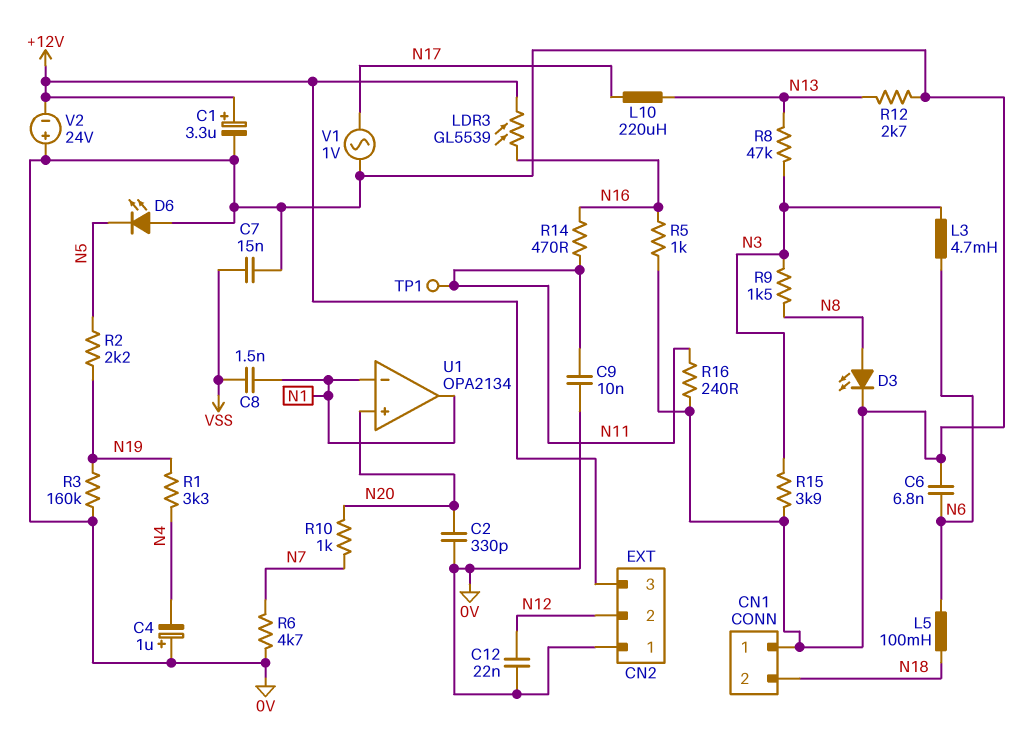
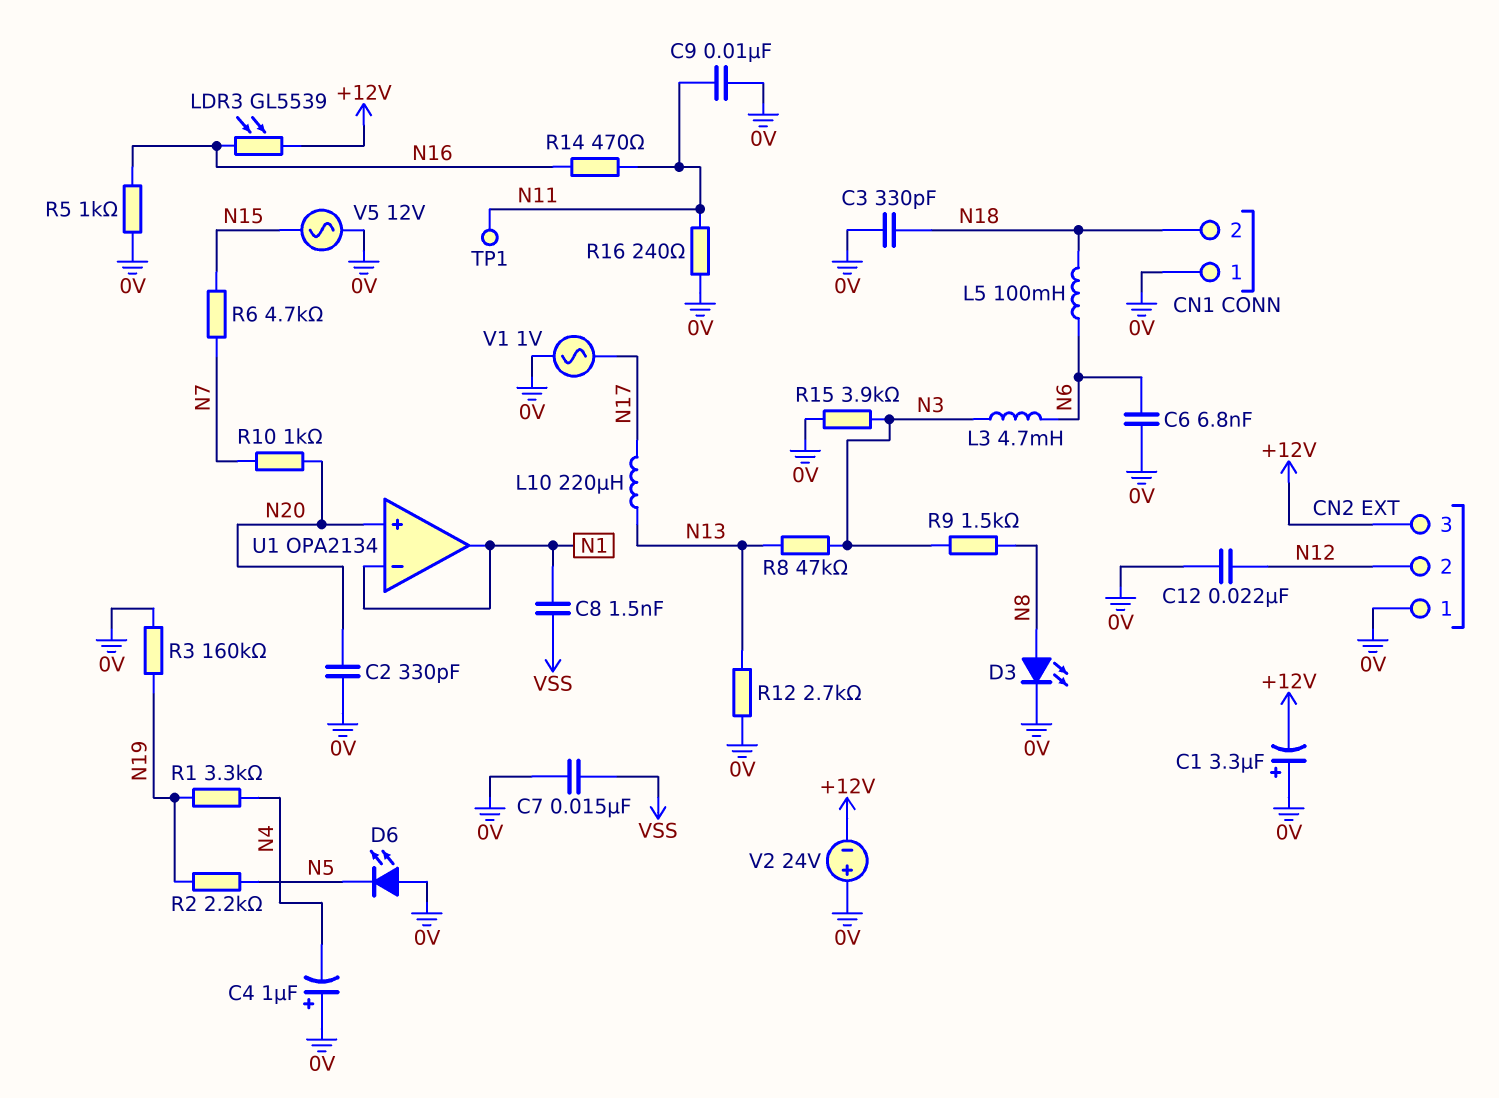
C1: 3.3uF (plus +12V, minus 0V) -> 3.3uF (plus 0V, minus +12V)
C3: none -> 330pF (0V, N18)
R6: 4.7k (0V, N7) -> 4.7k (N7, N15)
V5: none -> AC 12V (0V, N15)

